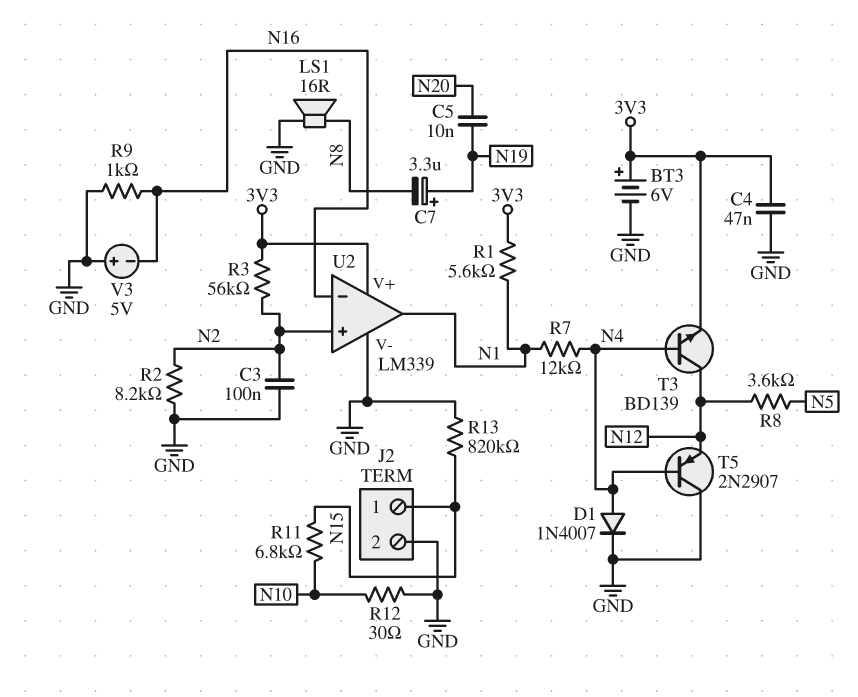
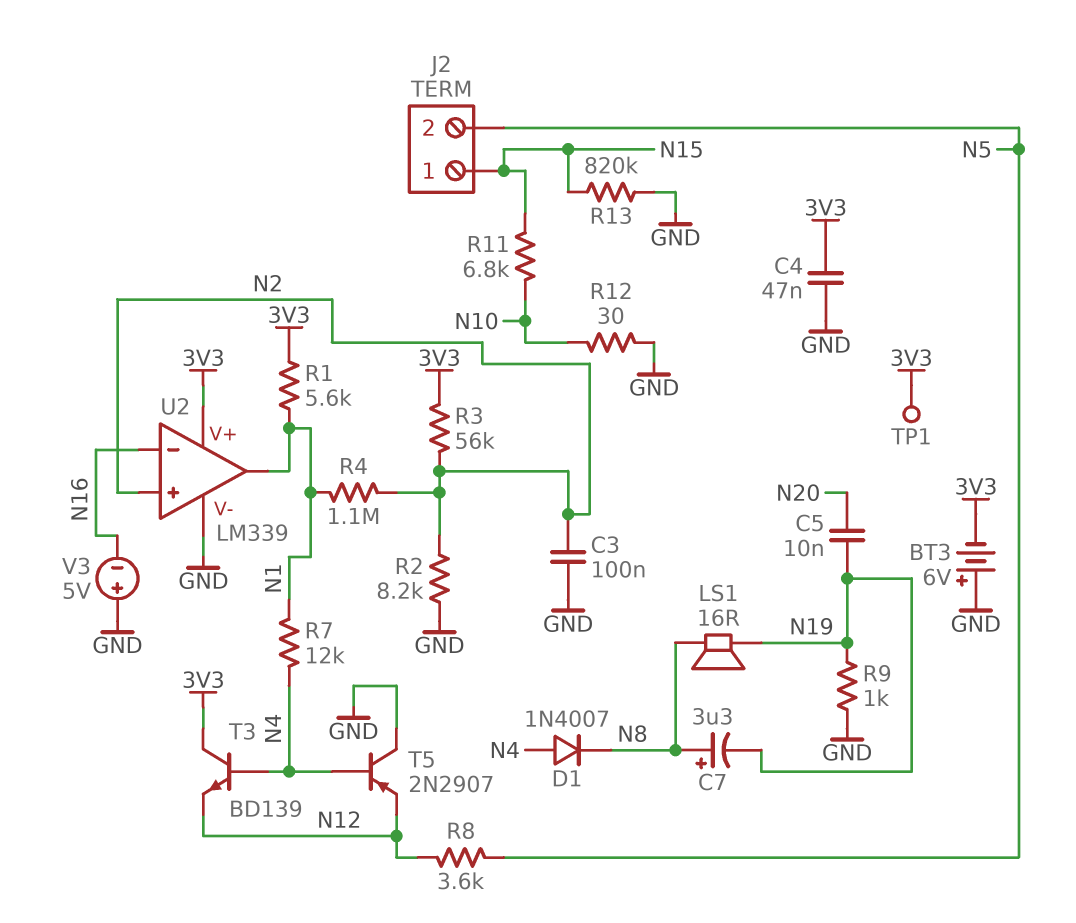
BT3: 6V (plus 3V3, minus GND) -> 6V (plus GND, minus 3V3)
C7: 3.3uF (plus N19, minus N8) -> 3.3uF (plus N8, minus N19)
D1: diode 1N4007 (A N4, K GND) -> diode 1N4007 (A N4, K N8)
J2 pin 2: GND -> N5
LS1: speaker 16R (GND, N8) -> speaker 16R (N8, N19)
R4: none -> 1.1M (N1, N2)
R9: 1k (GND, N16) -> 1k (GND, N19)
T3: NPN BD139 (B N4, C N12, E 3V3) -> NPN BD139 (B N4, C 3V3, E N12)
TP1: none -> test point (3V3)

